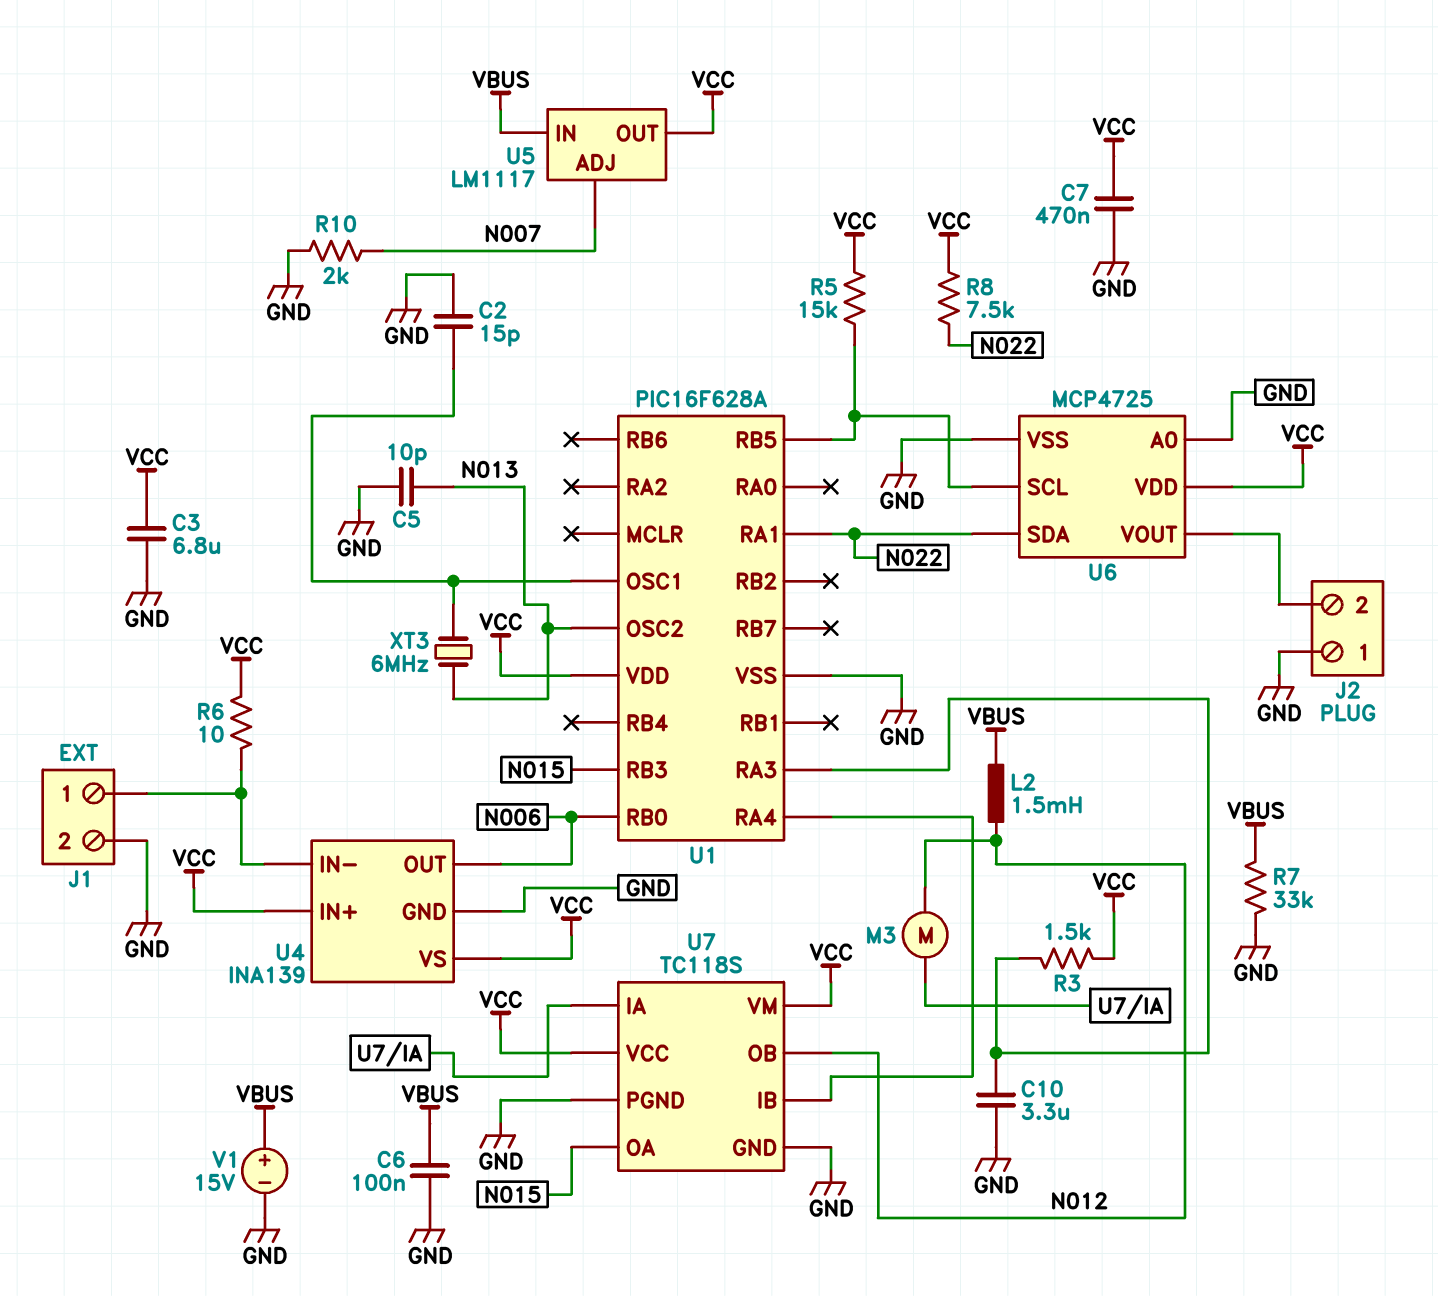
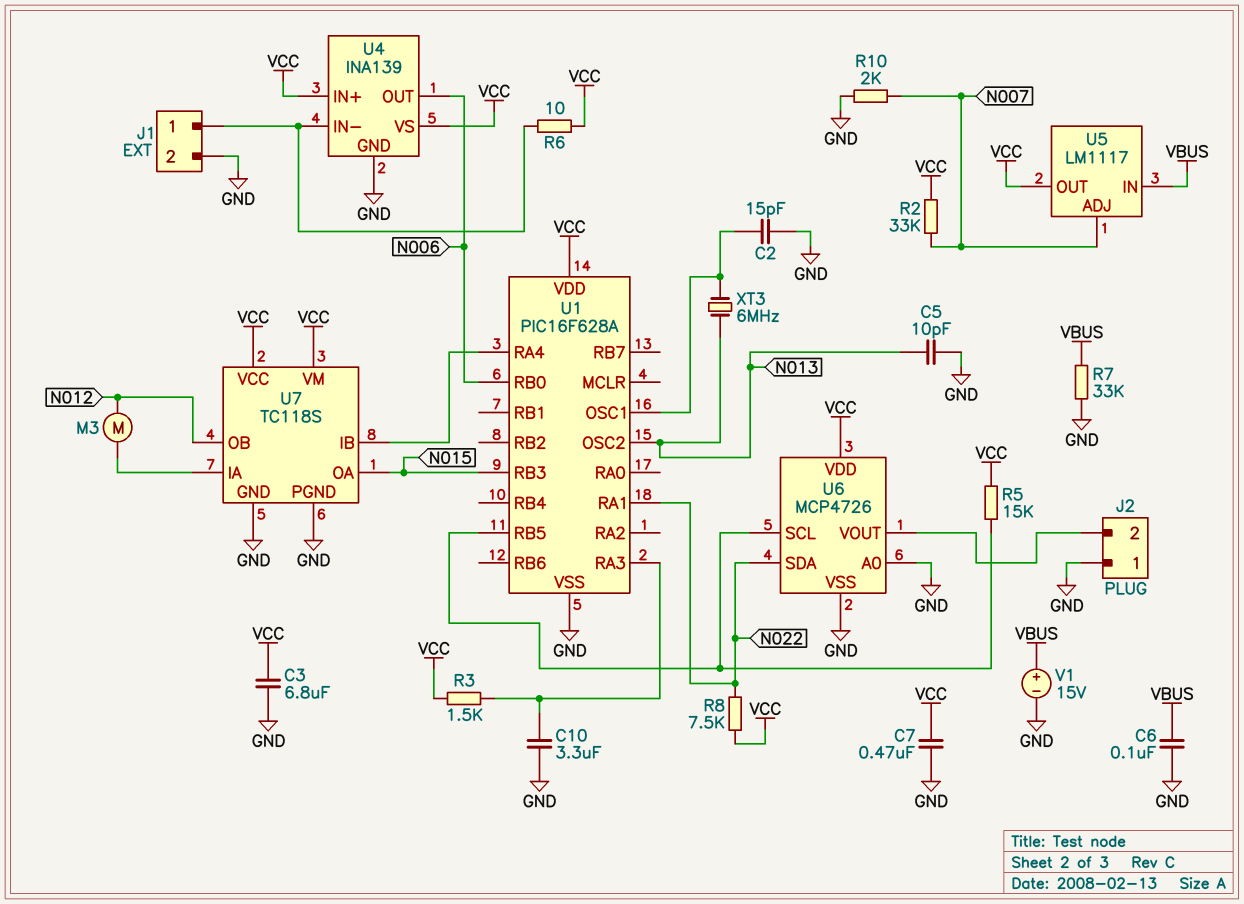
L2: 1.5mH (N012, VBUS) -> none
R2: none -> 33k (N007, VCC)
U6: MCP4725 -> MCP4726

